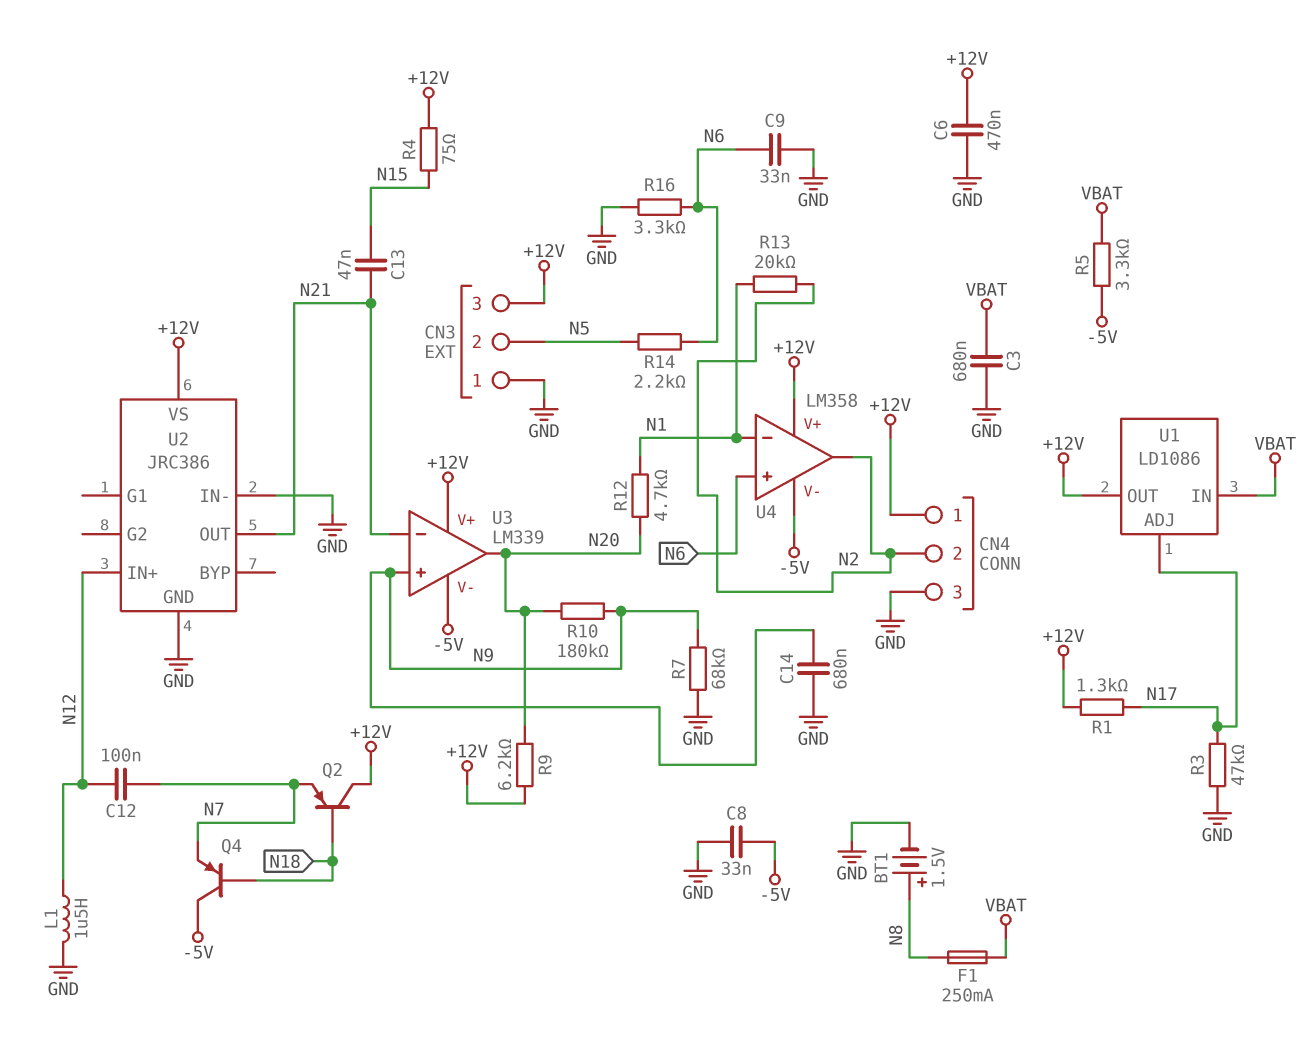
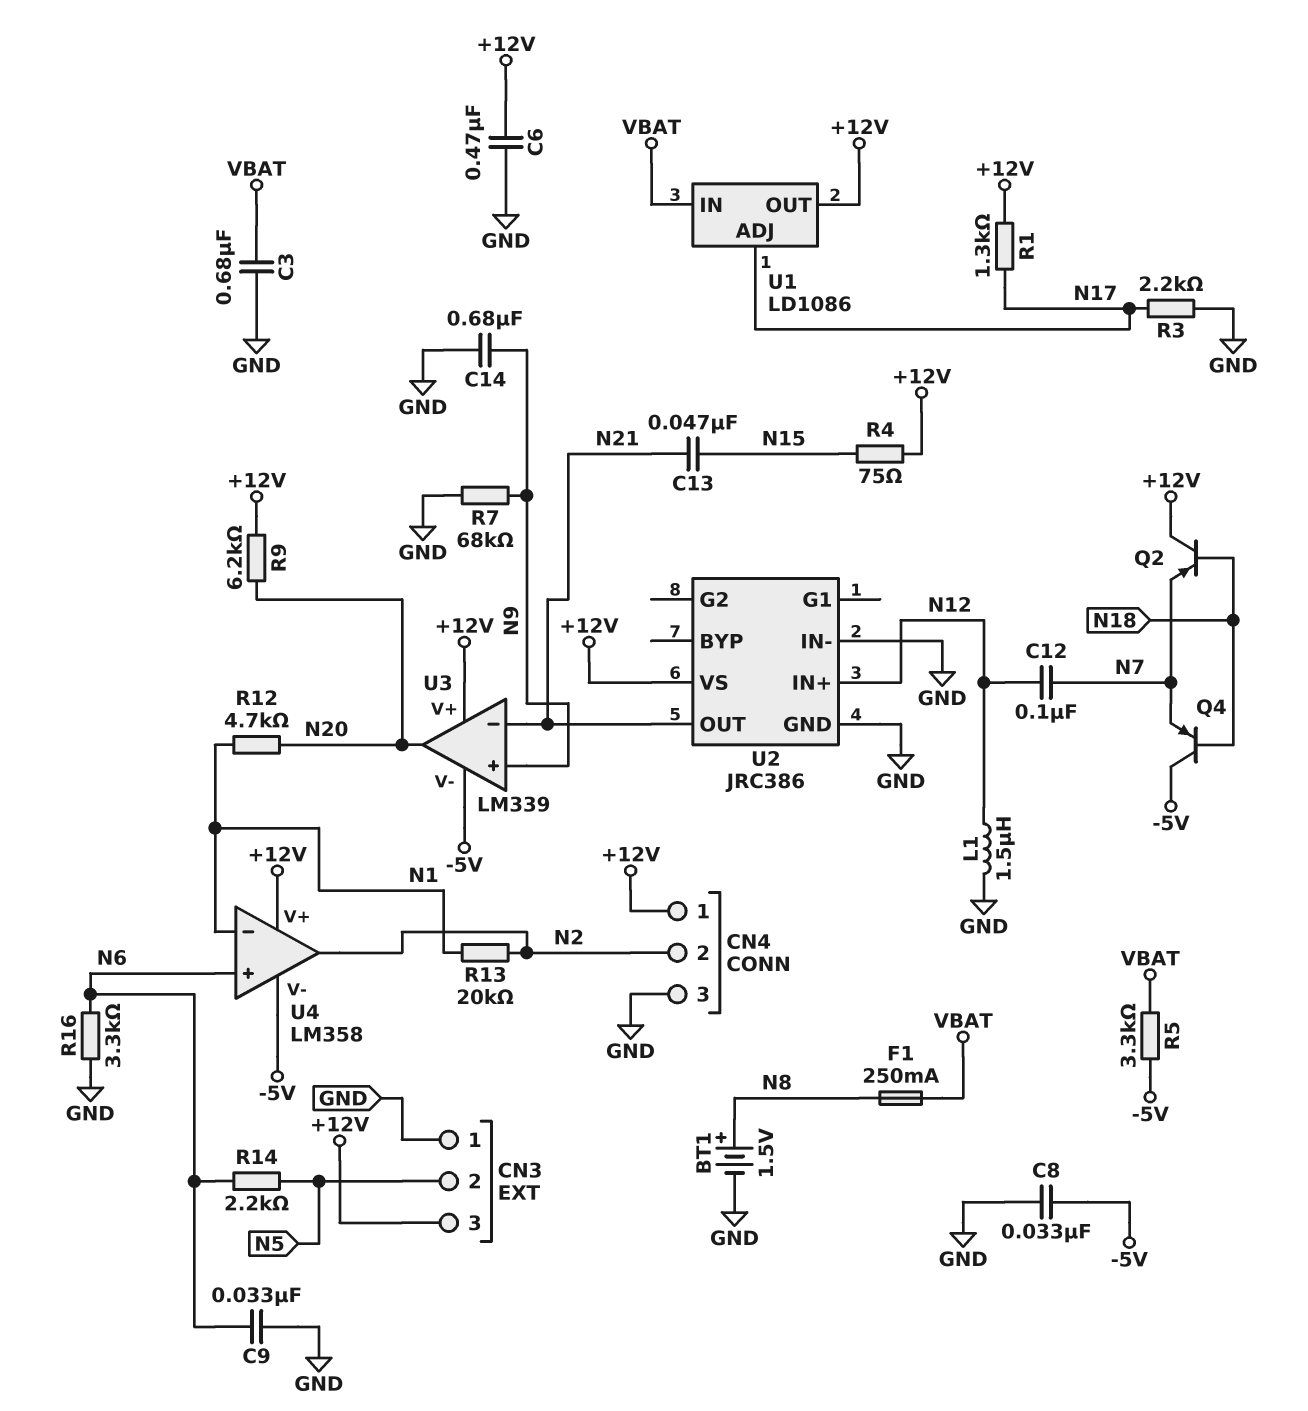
R3: 47k (GND, N17) -> 2.2k (GND, N17)
R10: 180k (N9, N20) -> none

